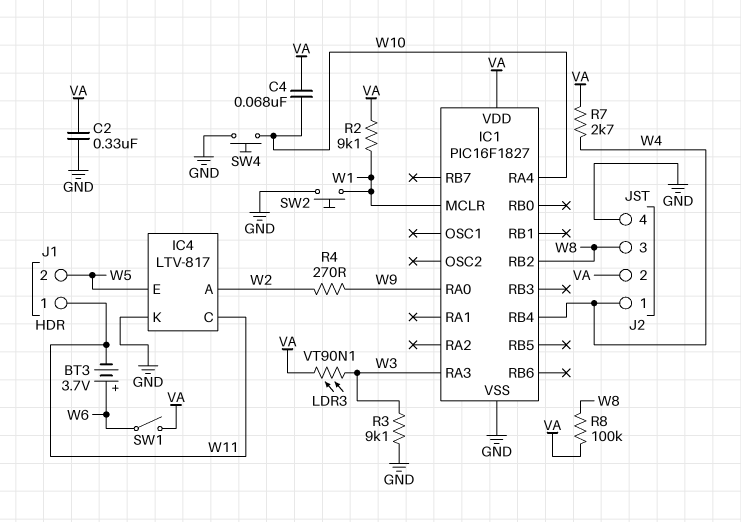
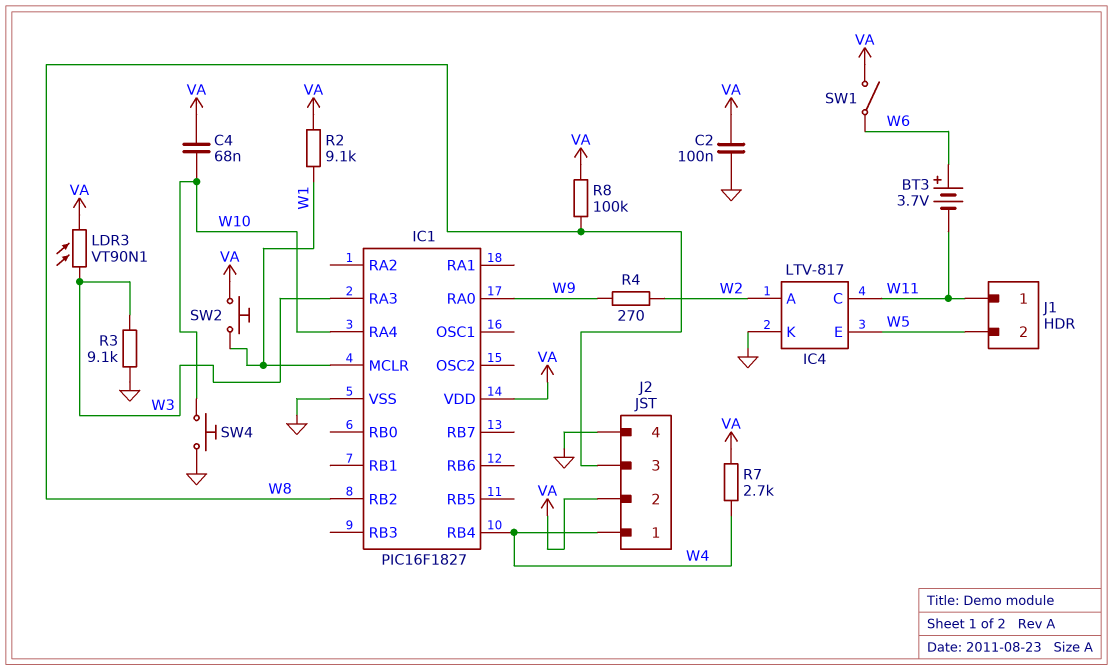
C2: 330nF (GND, VA) -> 100nF (GND, VA)
SW2: button (GND, W1) -> button (VA, W1)

